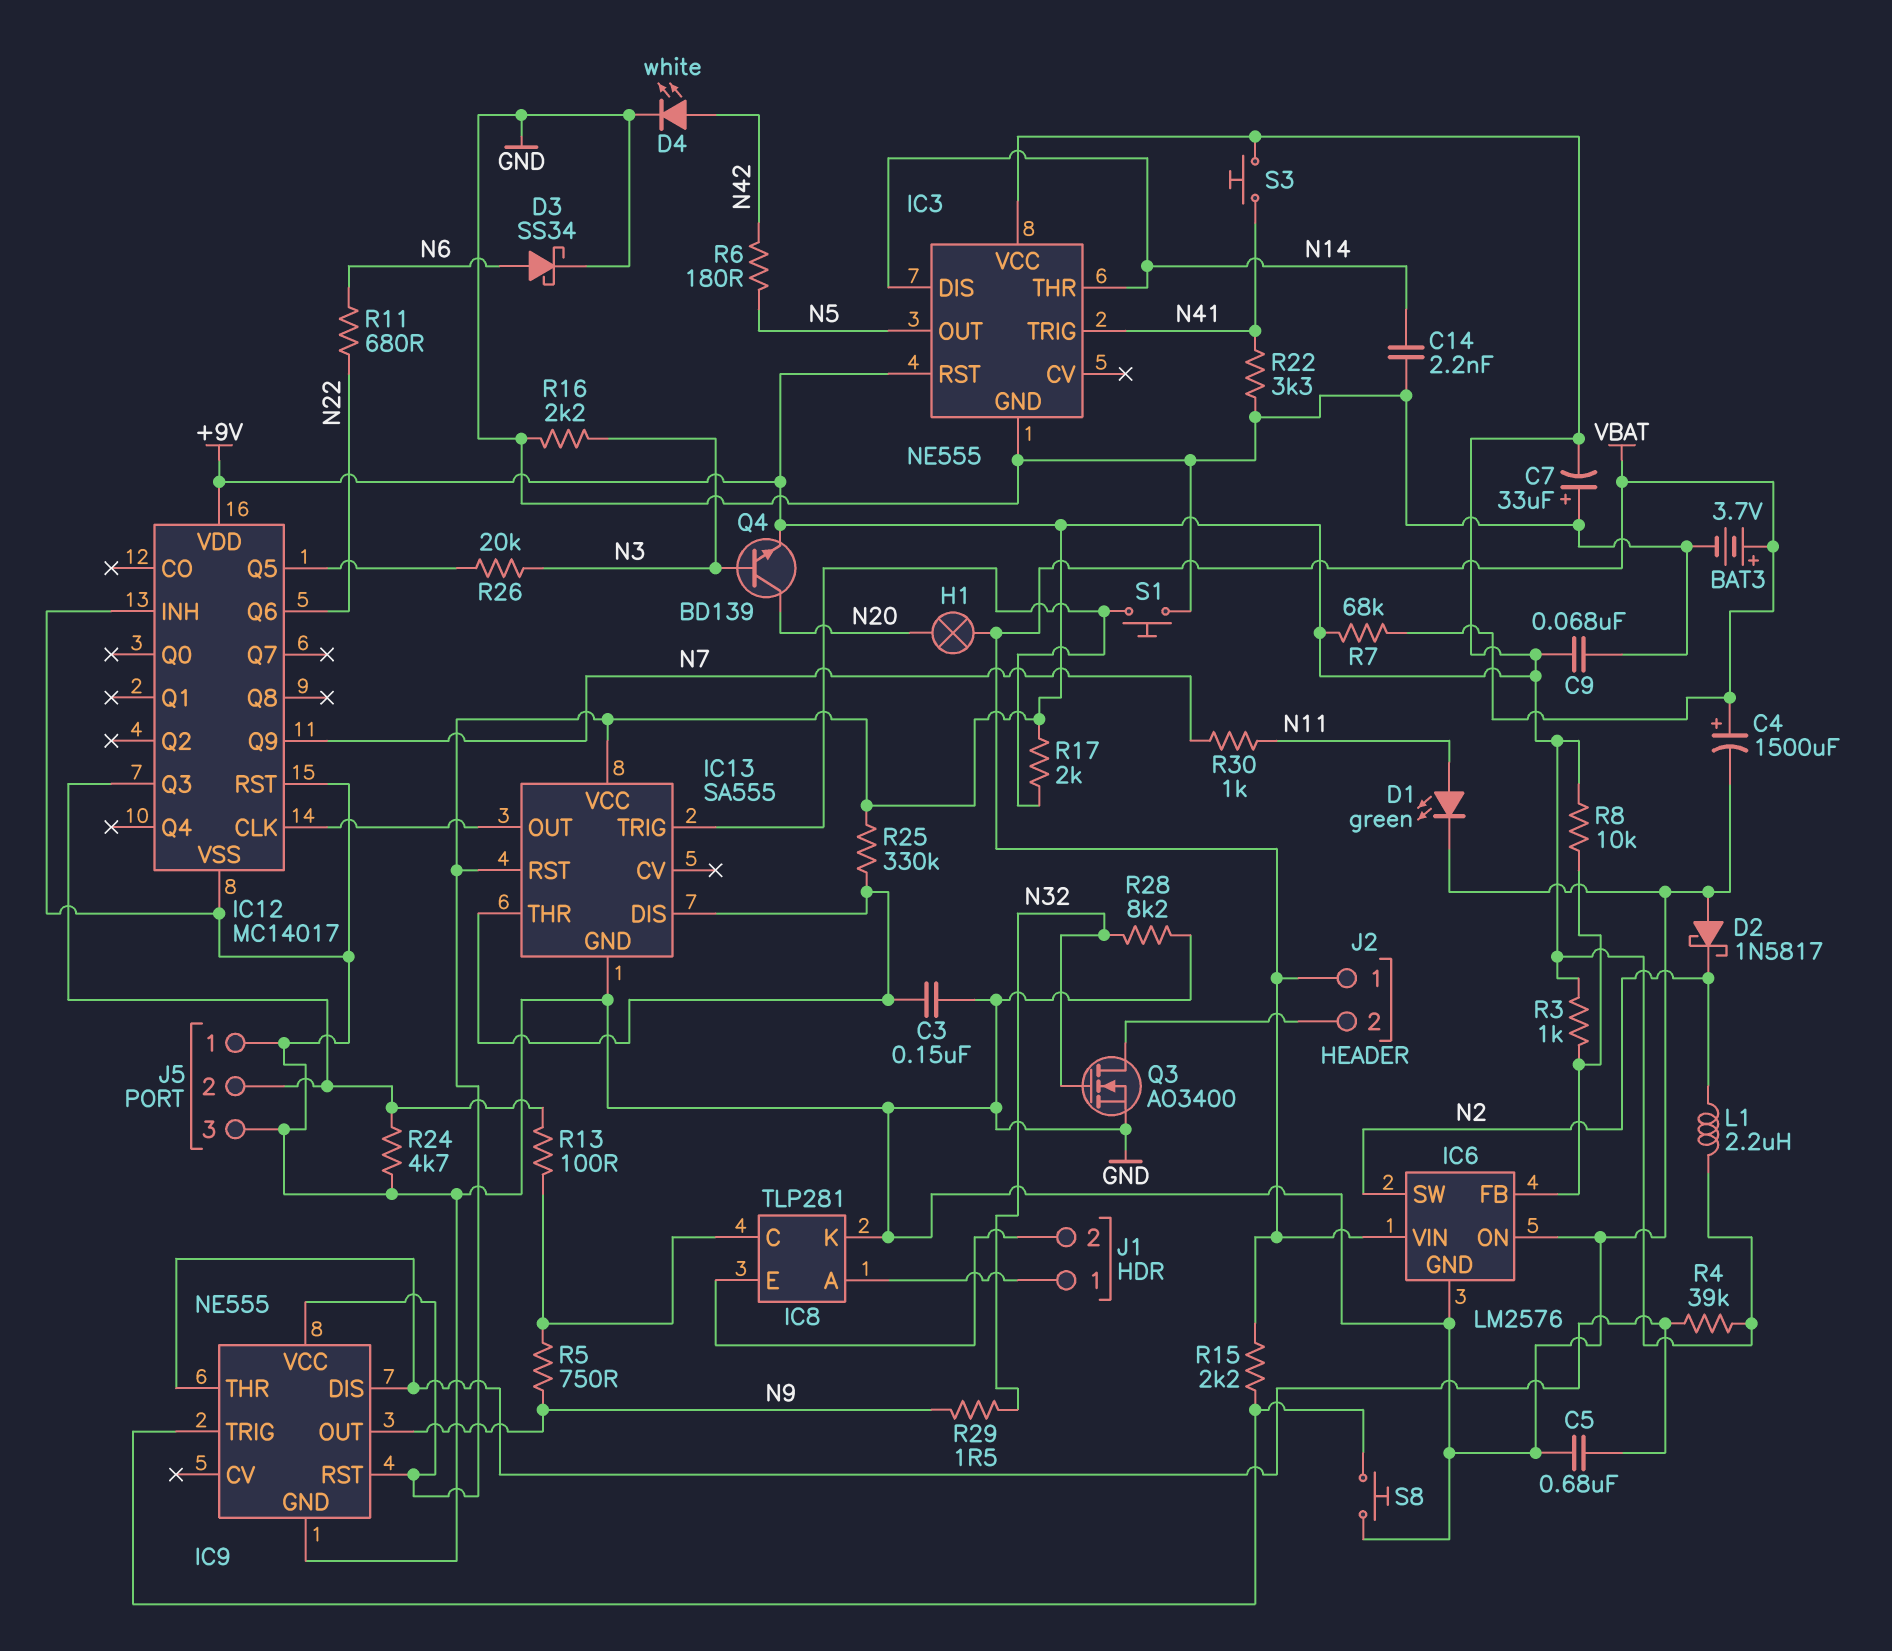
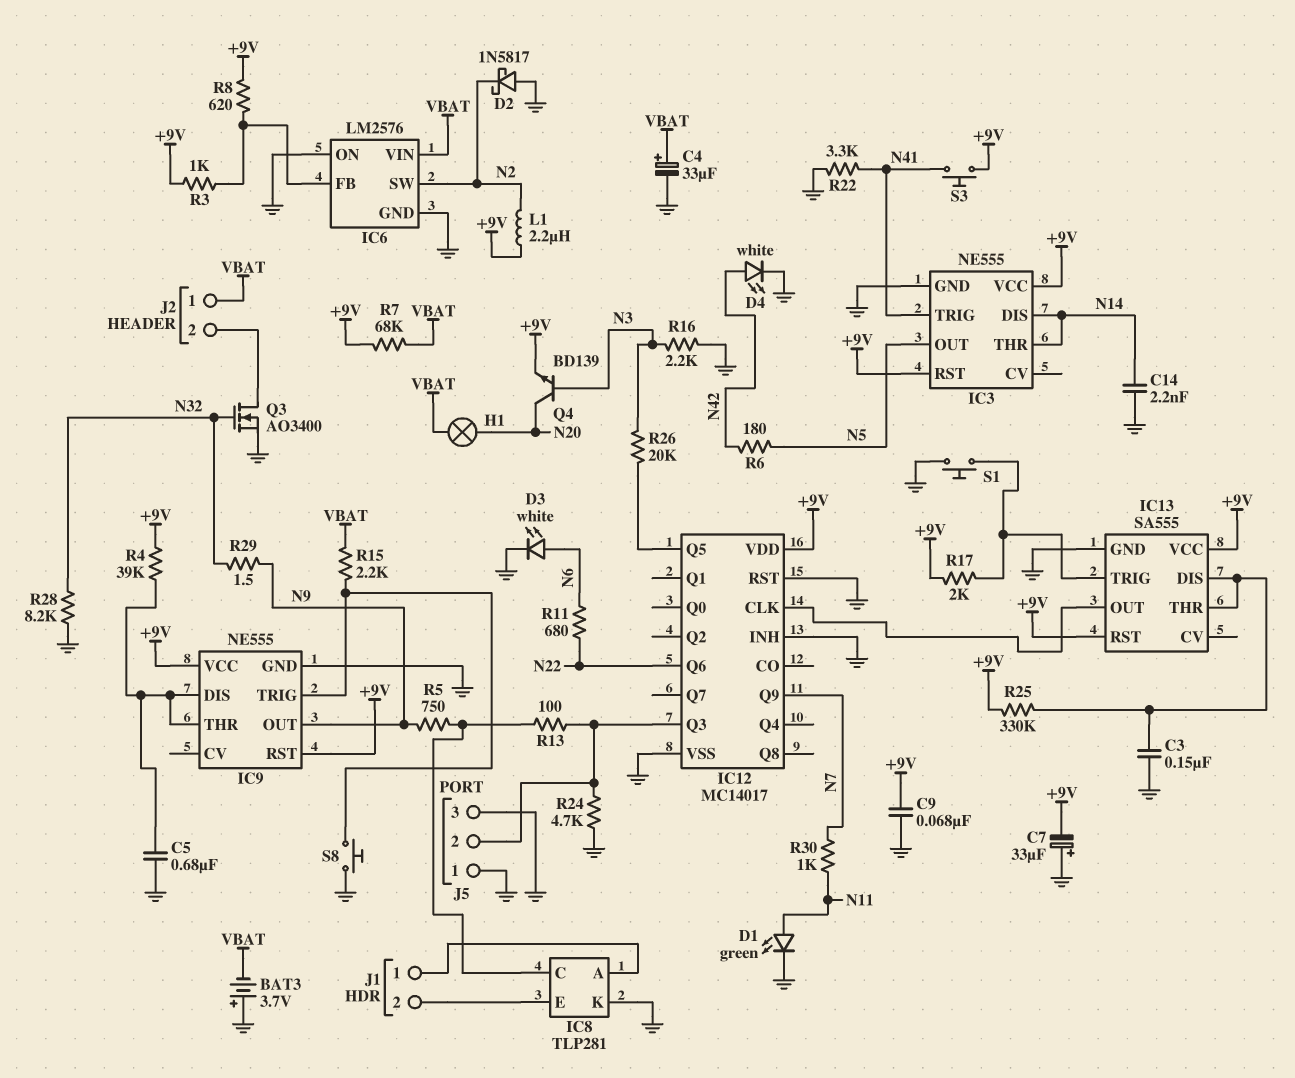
BAT3: 3.7V (plus VBAT, minus GND) -> 3.7V (plus GND, minus VBAT)
C4: 1500uF (plus VBAT, minus GND) -> 33uF (plus VBAT, minus GND)
D3: schottky SS34 (A N6, K GND) -> LED white (A N6, K GND)
R8: 10k (+9V, IC6/FB) -> 620 (+9V, IC6/FB)

